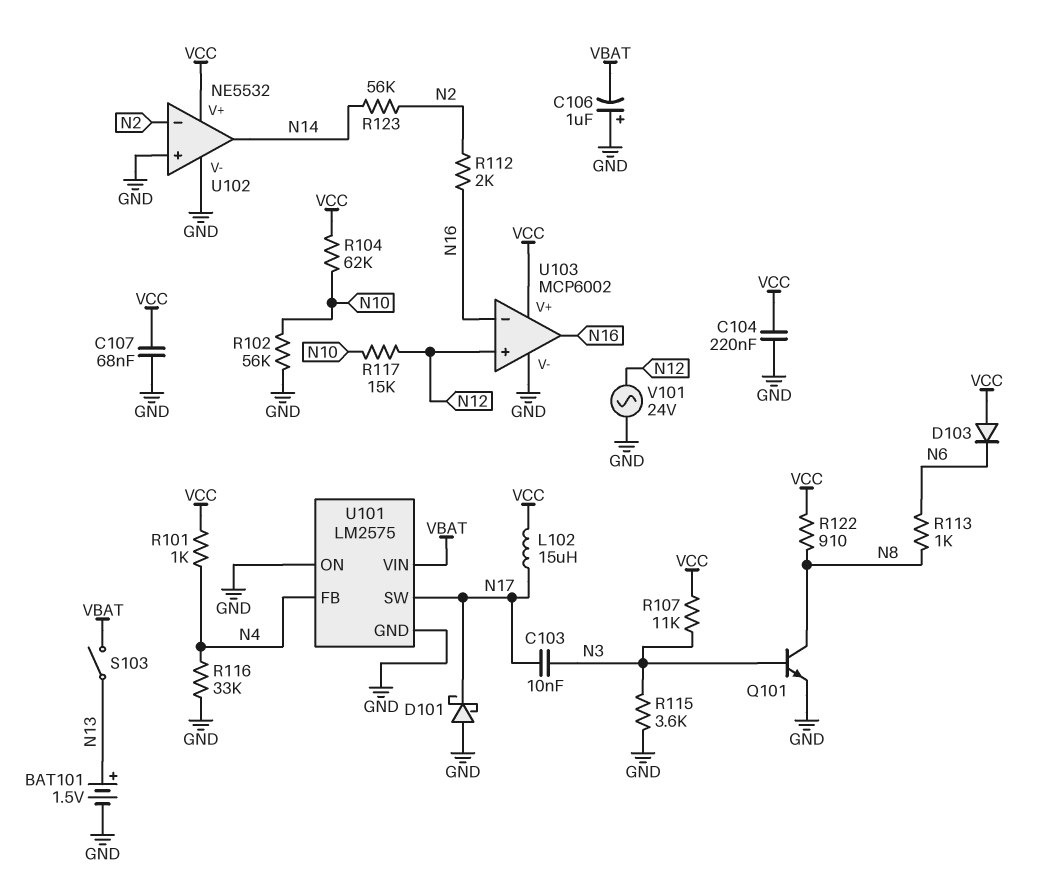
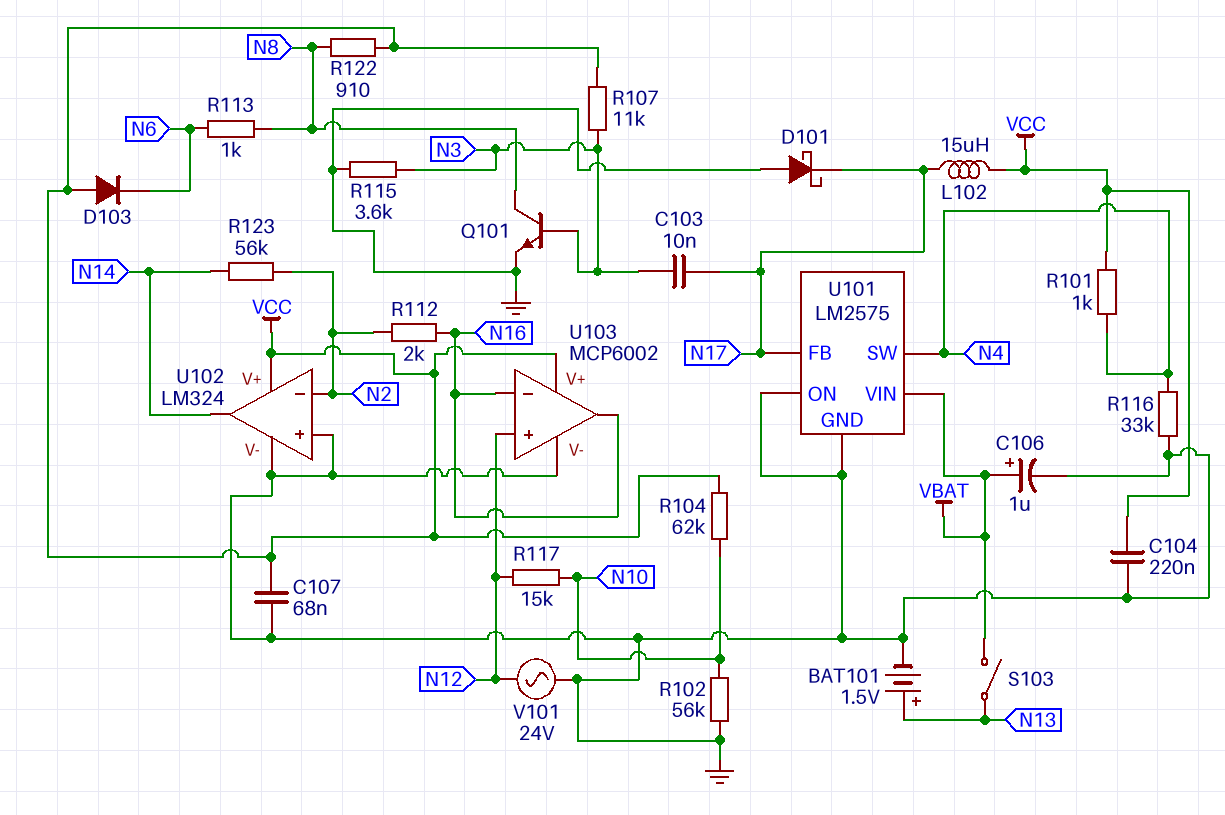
C106: 1uF (plus GND, minus VBAT) -> 1uF (plus VBAT, minus GND)
U101 pin FB: N4 -> N17
U101 pin SW: N17 -> N4
U102: NE5532 -> LM324

